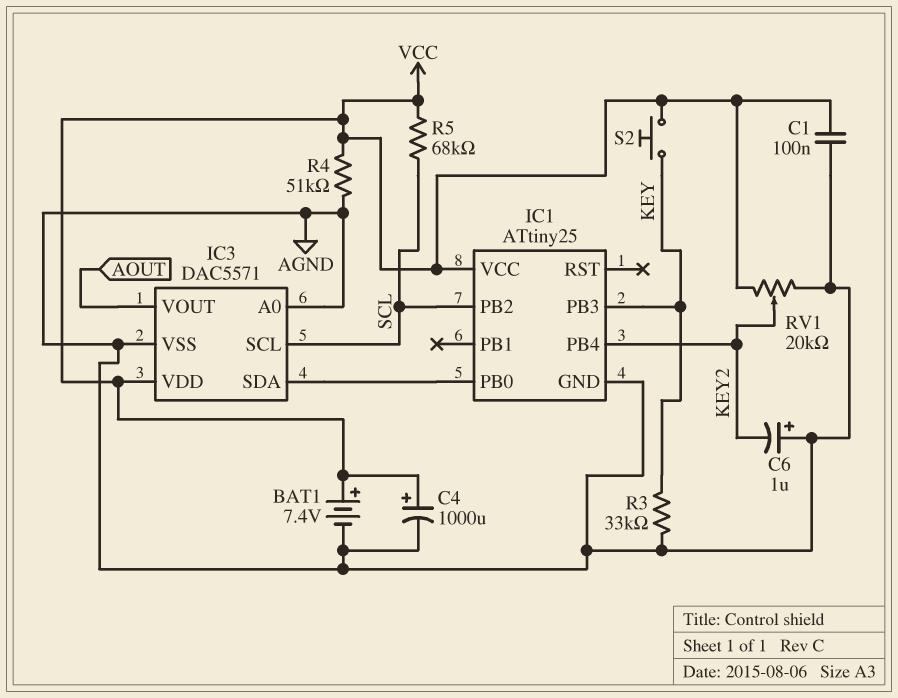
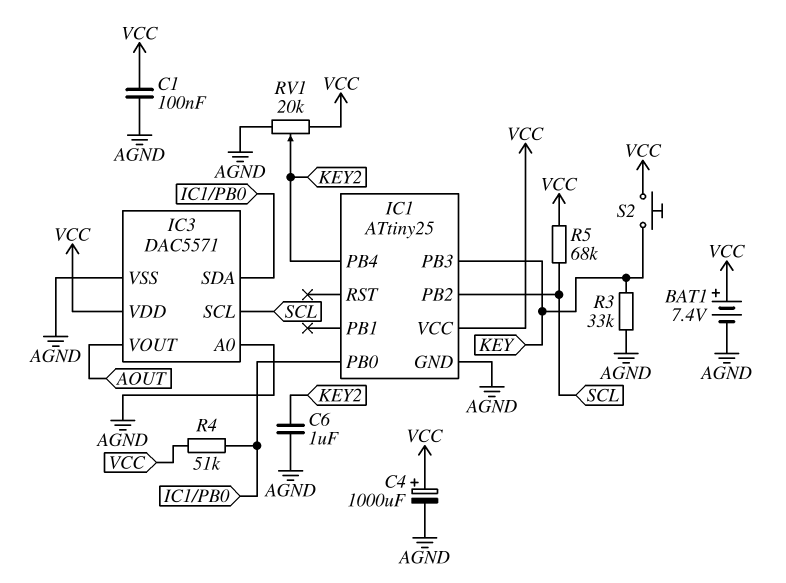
C6: 1uF (plus AGND, minus KEY2) -> 1uF (AGND, KEY2)
R4: 51k (AGND, VCC) -> 51k (IC1/PB0, VCC)

